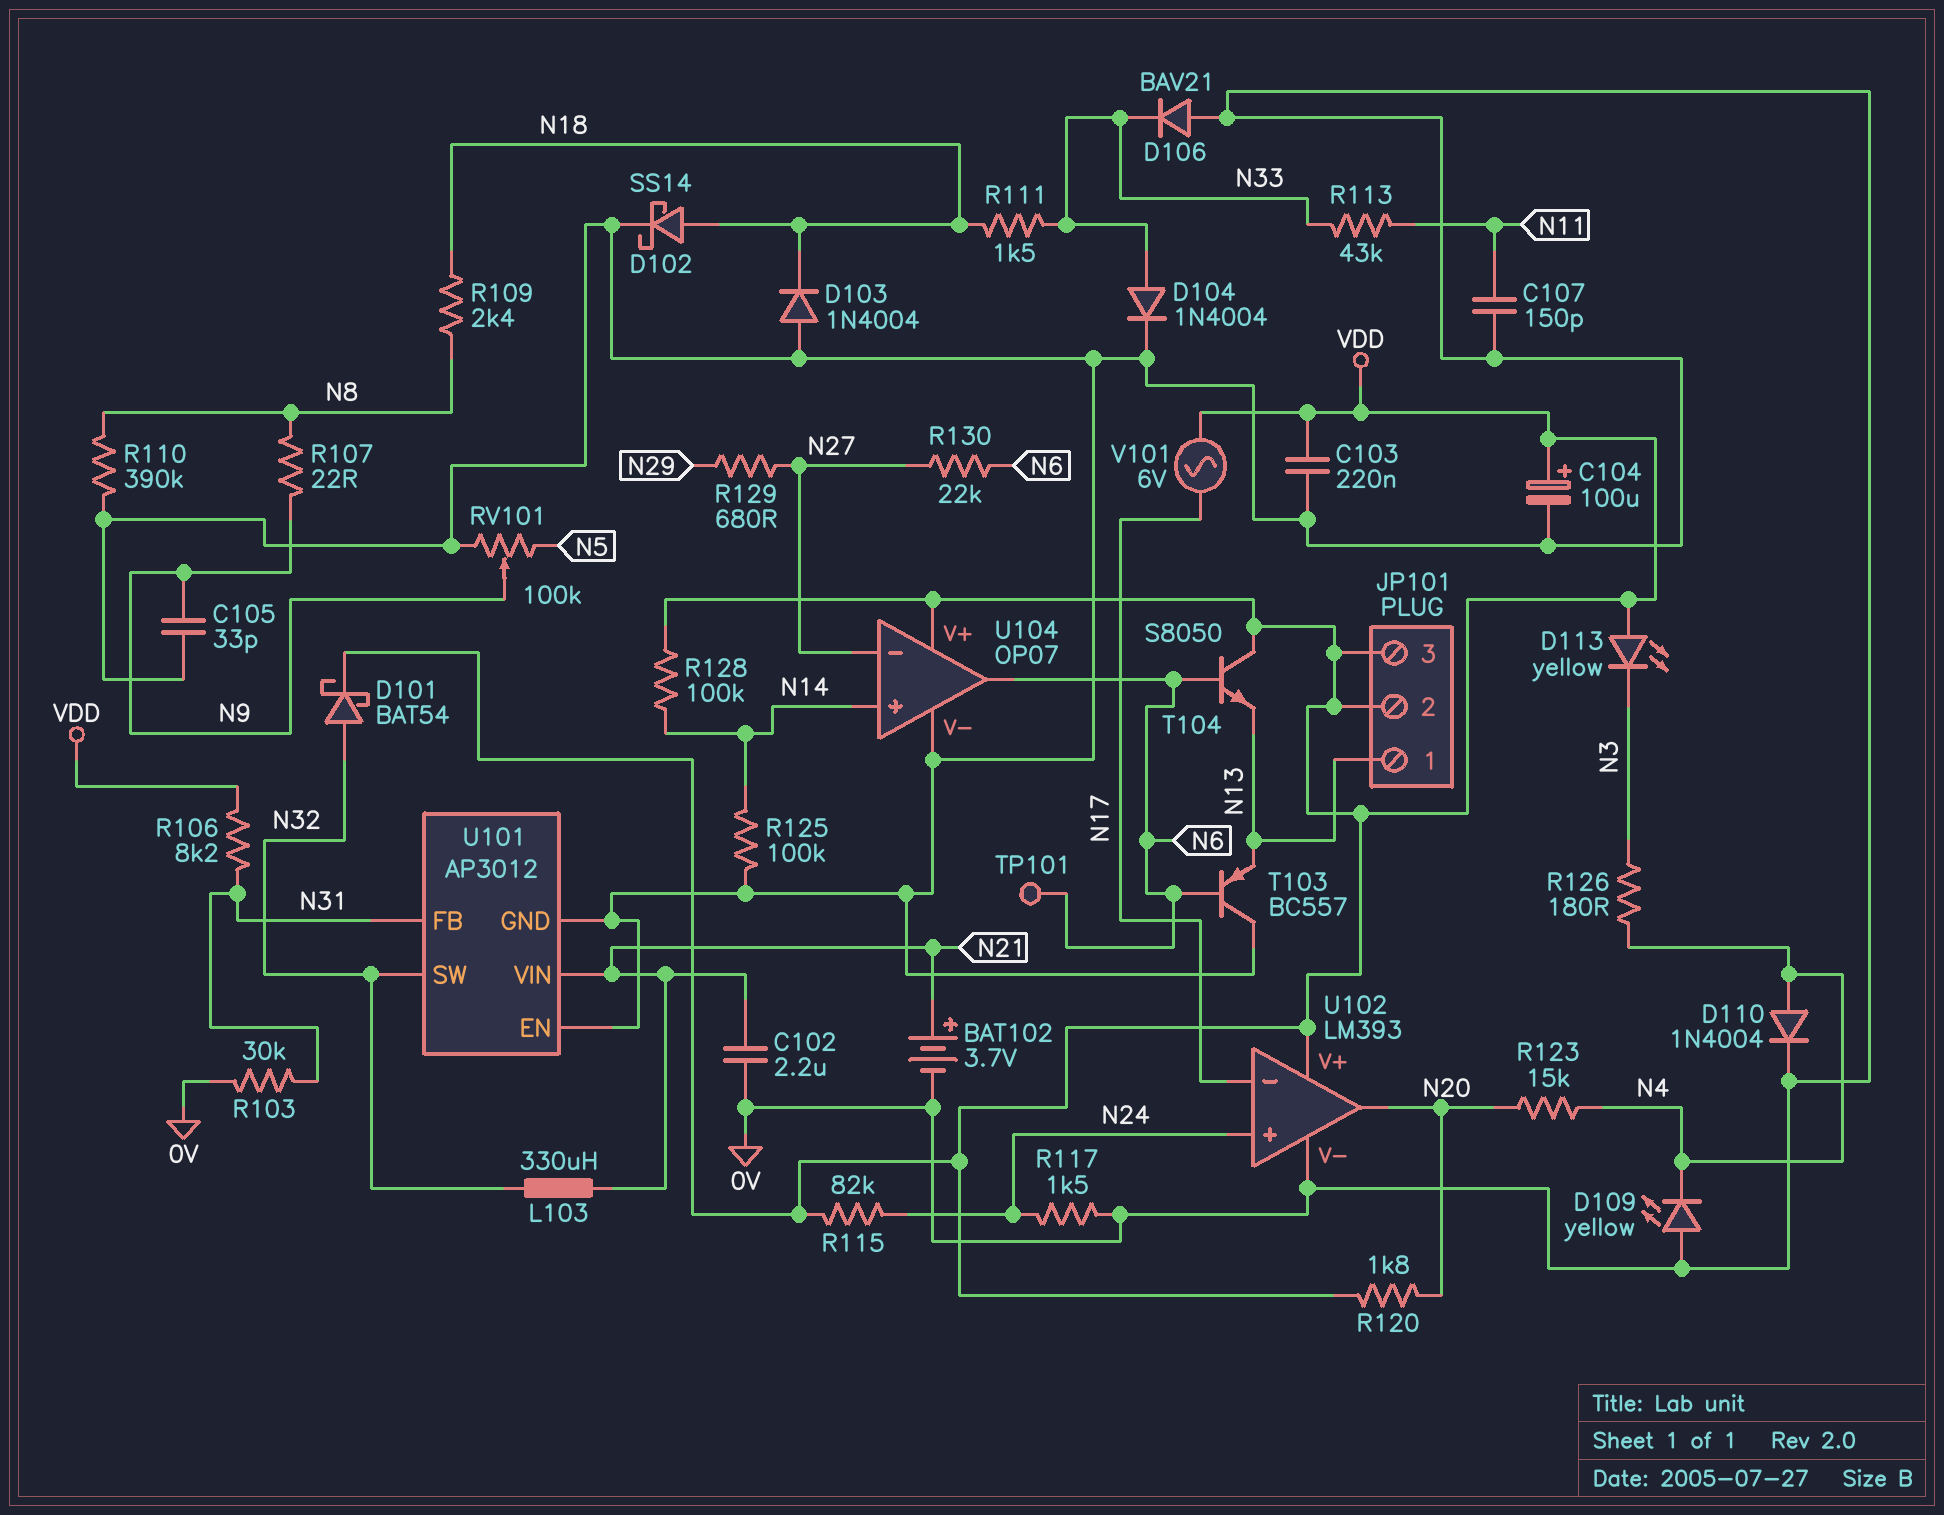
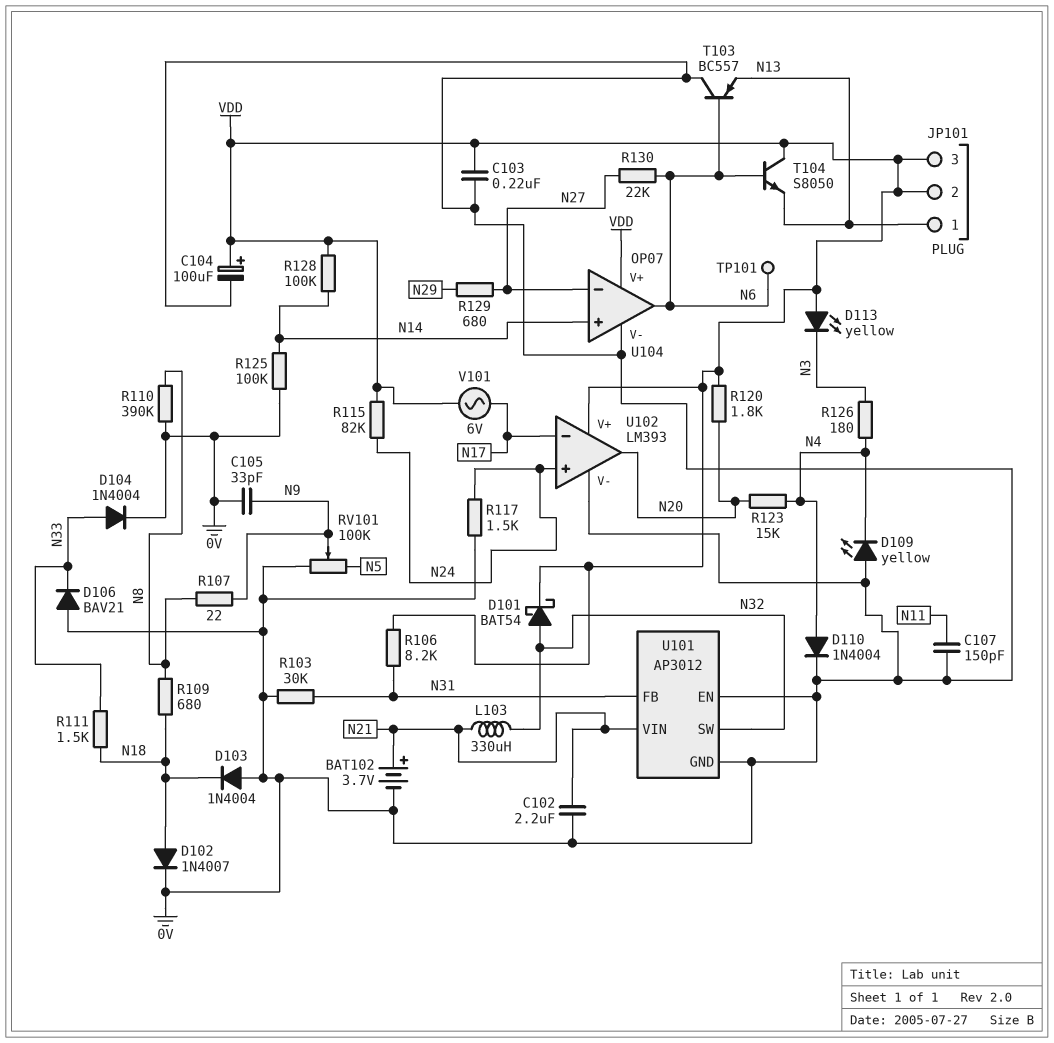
D102: schottky SS14 (A N18, K 0V) -> diode 1N4007 (A N18, K 0V)
R109: 2.4k (N8, N18) -> 680 (N8, N18)
R113: 43k (N11, N33) -> none

